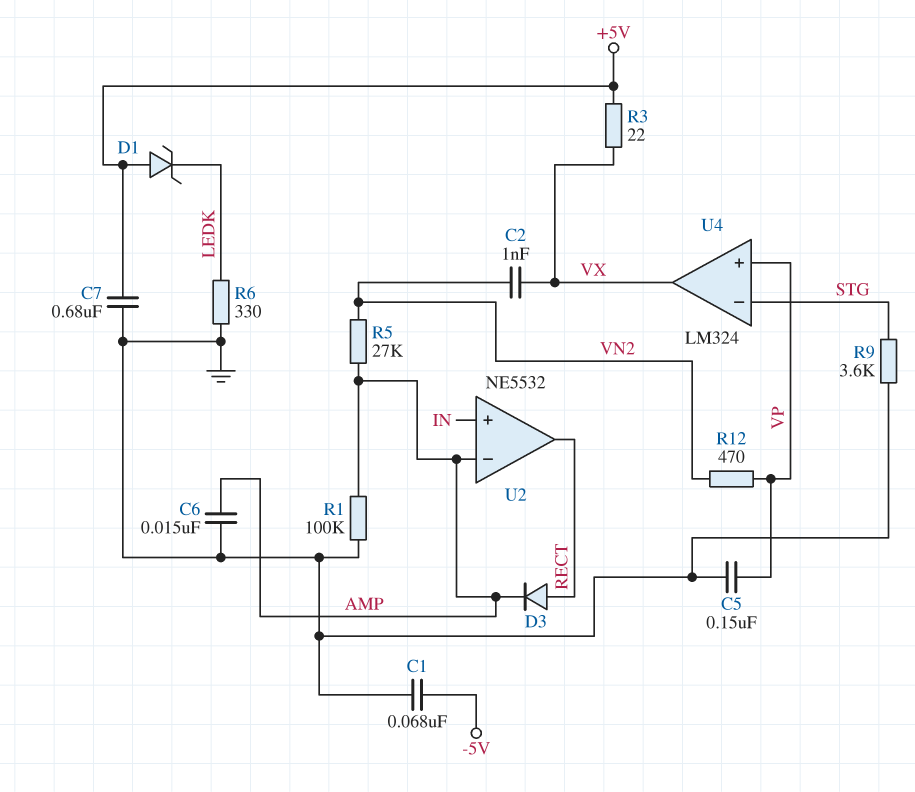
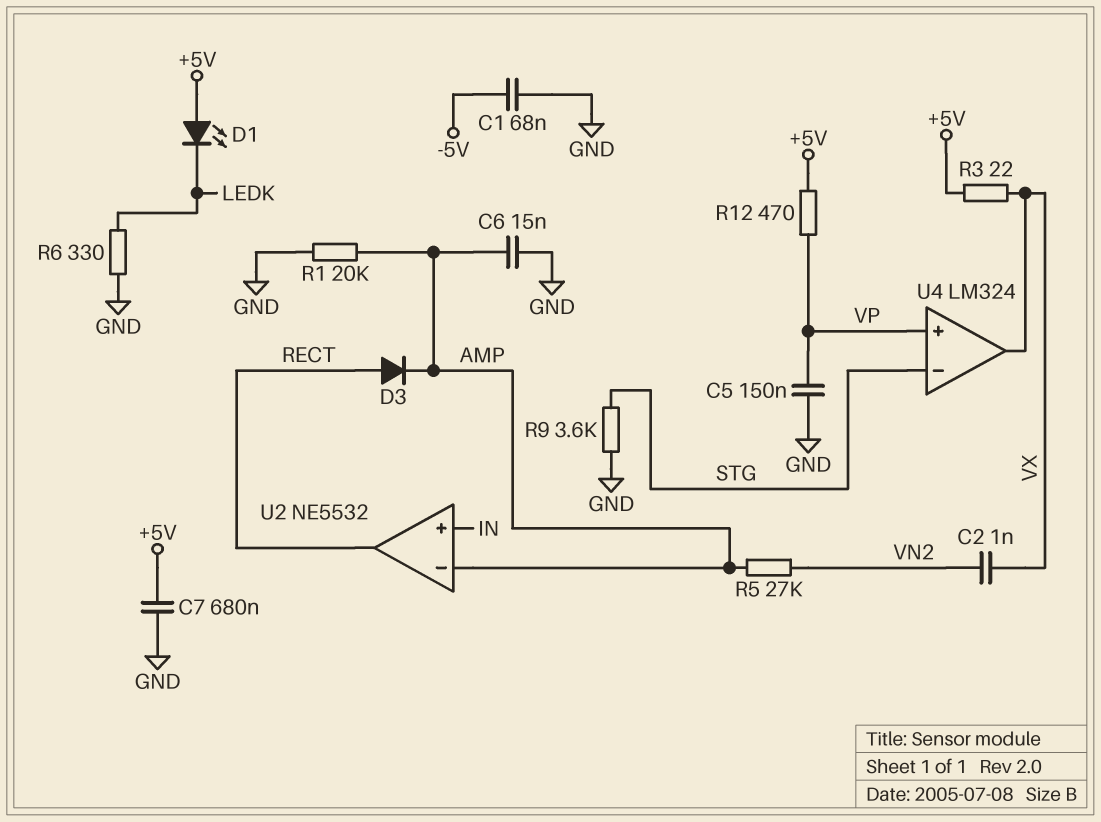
D1: zener (A +5V, K LEDK) -> LED (A +5V, K LEDK)
R1: 100k (AMP, GND) -> 20k (AMP, GND)
R12: 470 (VN2, VP) -> 470 (+5V, VP)

